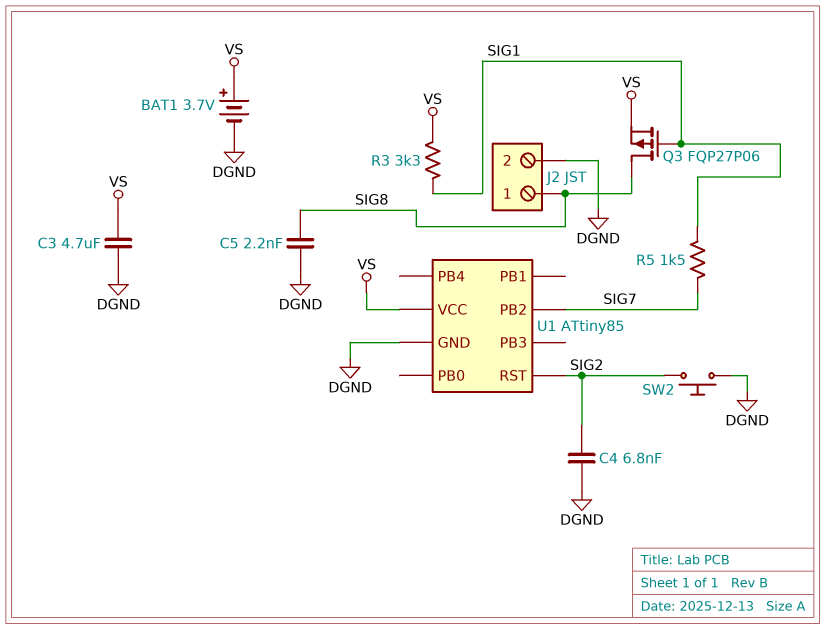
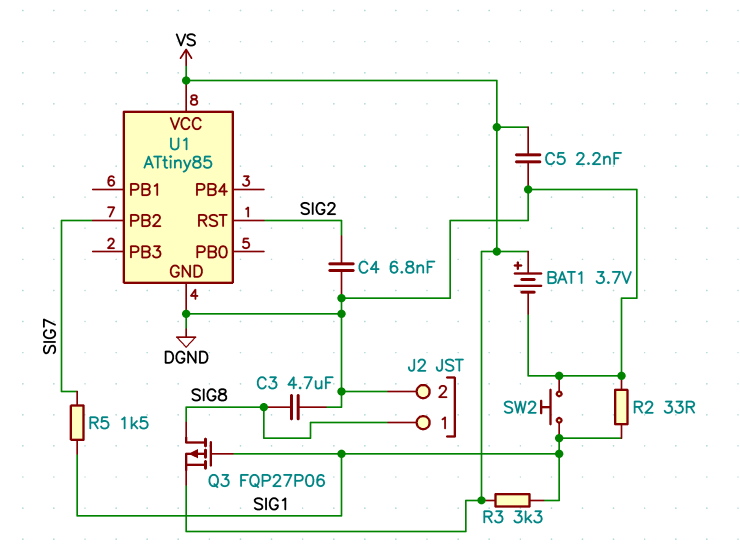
C3: 4.7uF (DGND, VS) -> 4.7uF (DGND, SIG8)
C5: 2.2nF (DGND, SIG8) -> 2.2nF (DGND, VS)
R2: none -> 33 (DGND, SIG1)
SW2: button (DGND, SIG2) -> button (DGND, SIG1)

